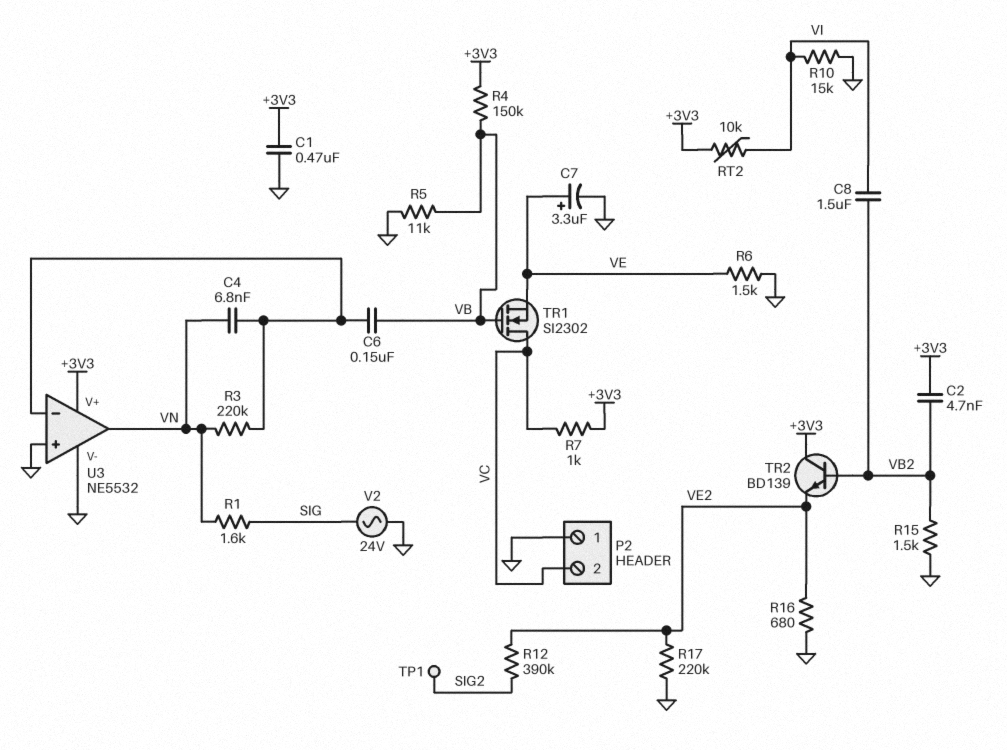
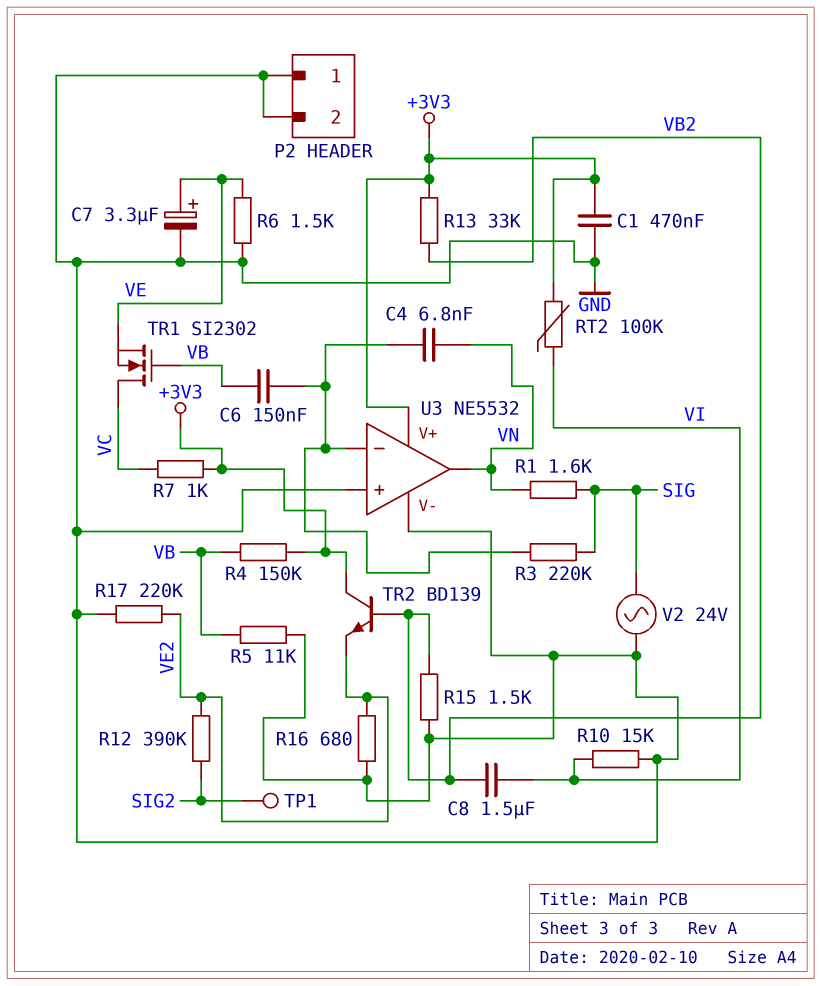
C2: 4.7nF (+3V3, VB2) -> none
P2 pin 2: VC -> GND
R3: 220k (U3/in-, VN) -> 220k (SIG, U3/in-)
R13: none -> 33k (+3V3, VB2)
RT2: 10k (+3V3, VI) -> 100k (+3V3, VI)

